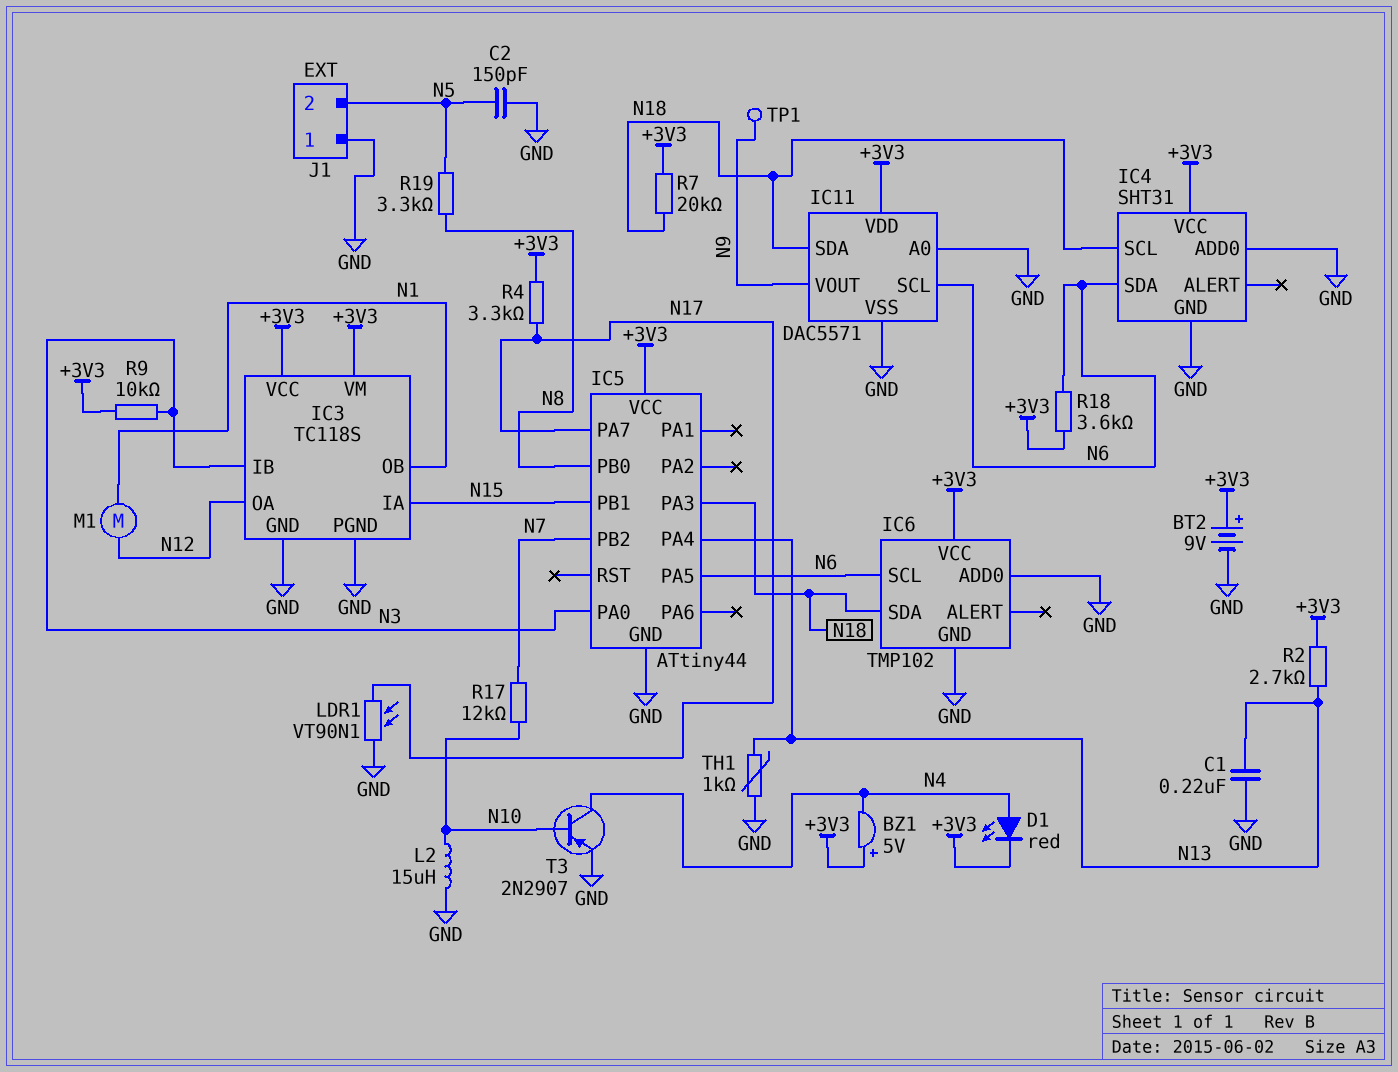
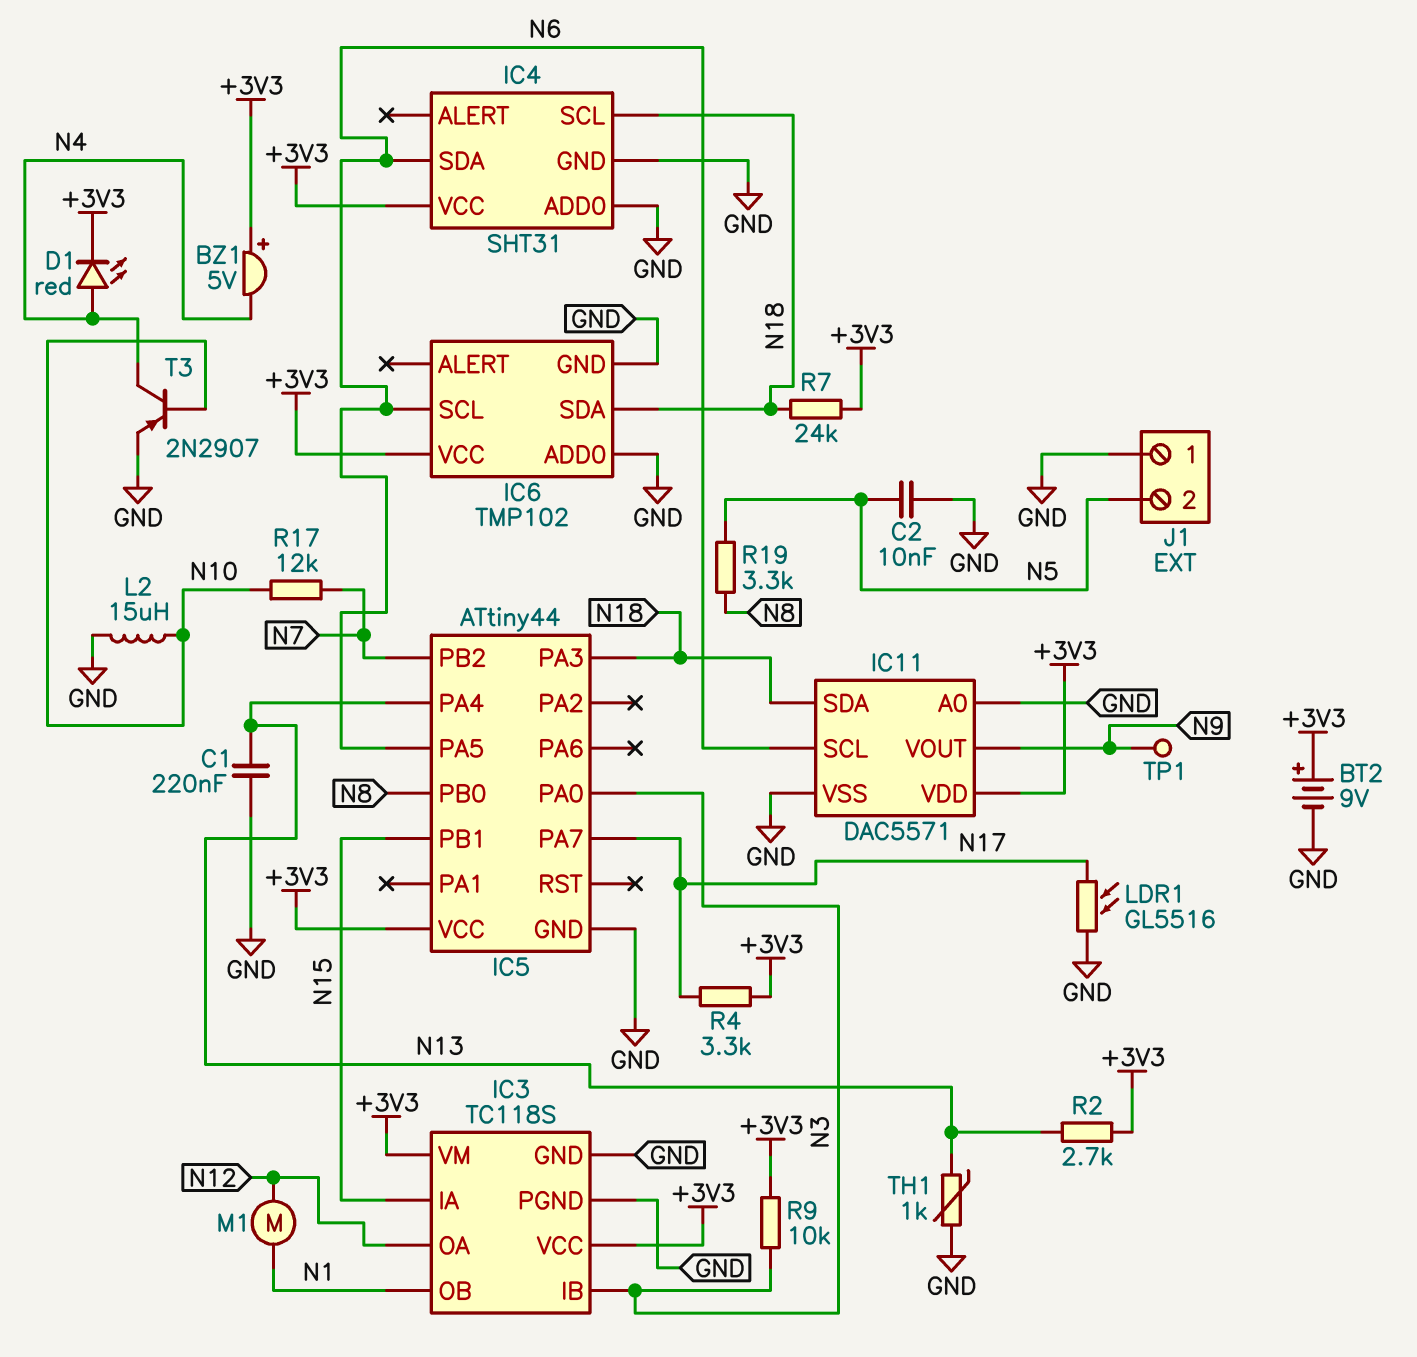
C2: 150pF (GND, N5) -> 10nF (GND, N5)
LDR1: VT90N1 (GND, N17) -> GL5516 (GND, N17)
R7: 20k (+3V3, N18) -> 24k (+3V3, N18)
R18: 3.6k (+3V3, N6) -> none

